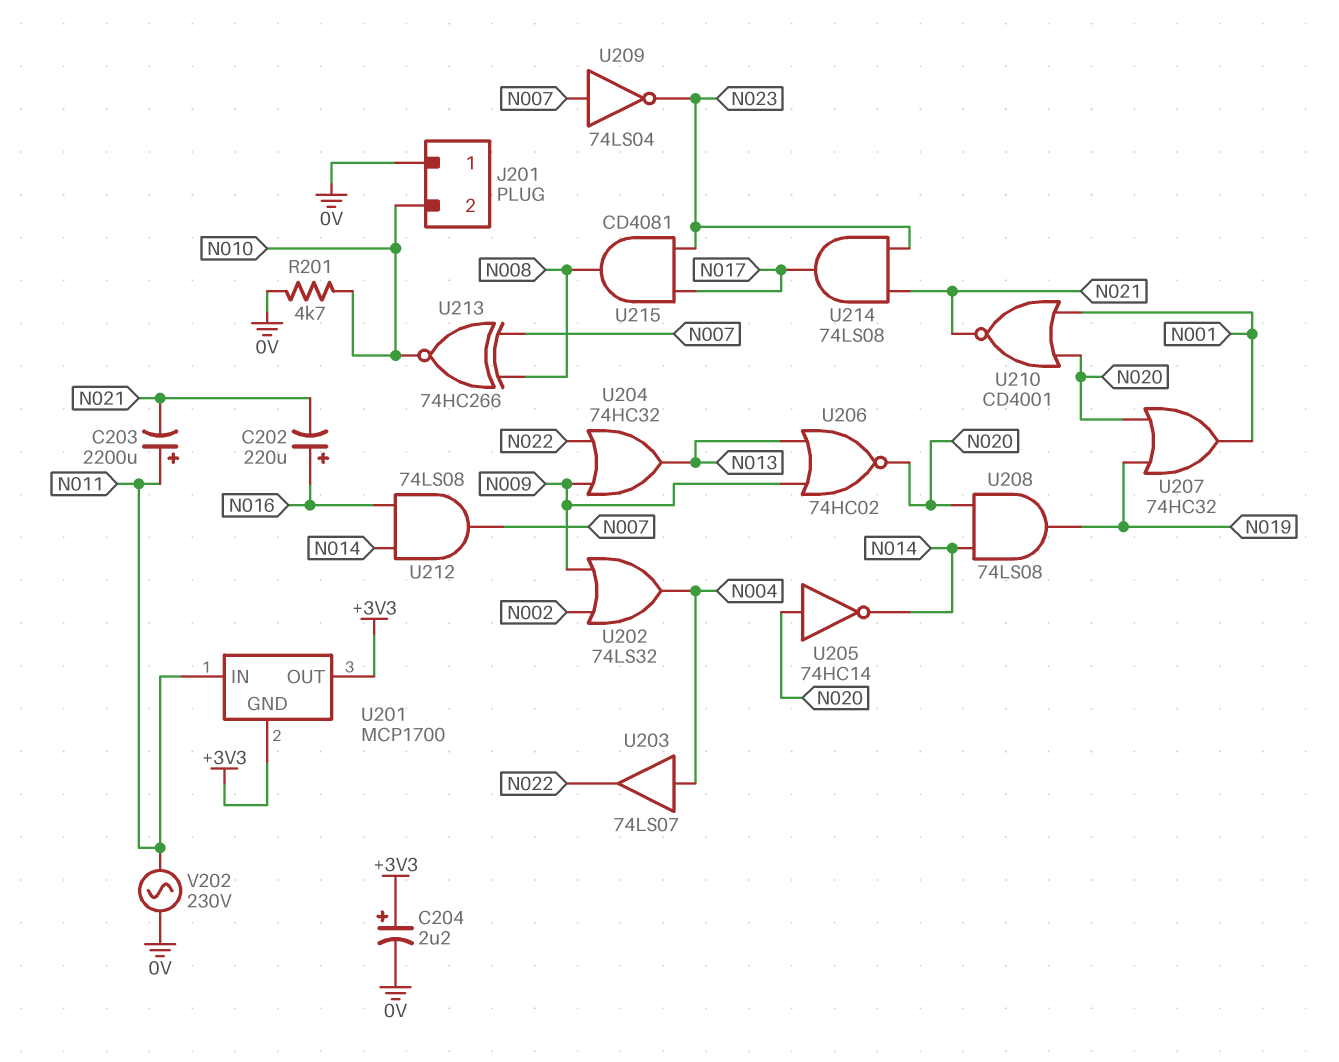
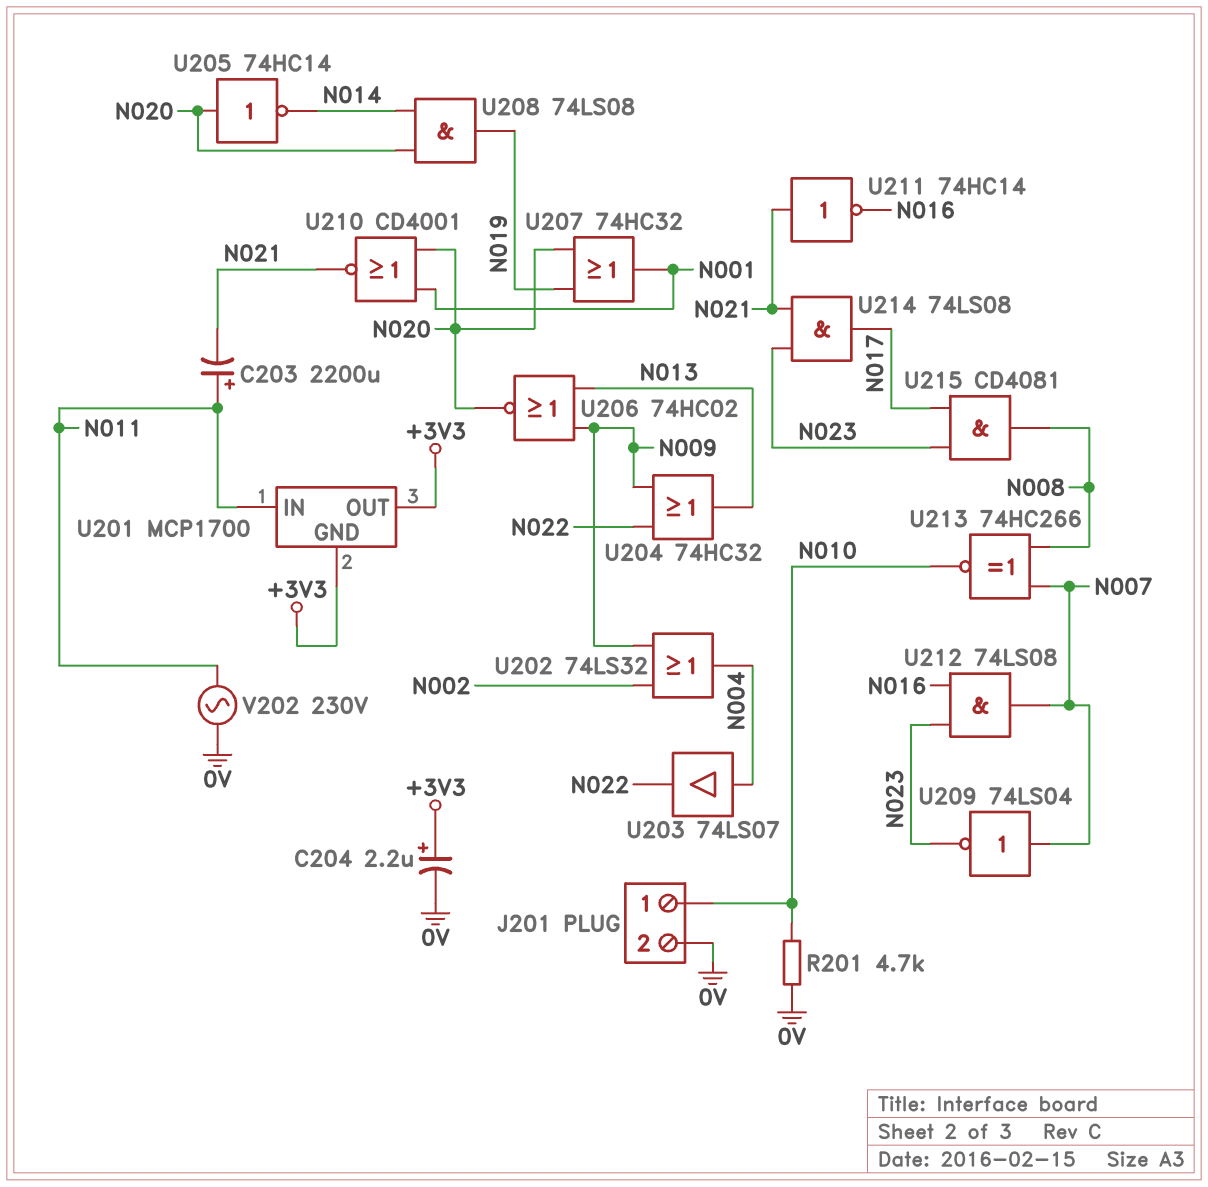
C202: 220uF (plus N016, minus N021) -> none
J201 pin 1: 0V -> N010
J201 pin 2: N010 -> 0V
U211: none -> NOT 74HC14 (in N021, out N016)
U212: AND 74LS08 (in N014, in N016, out N007) -> AND 74LS08 (in N016, in N023, out N007)

